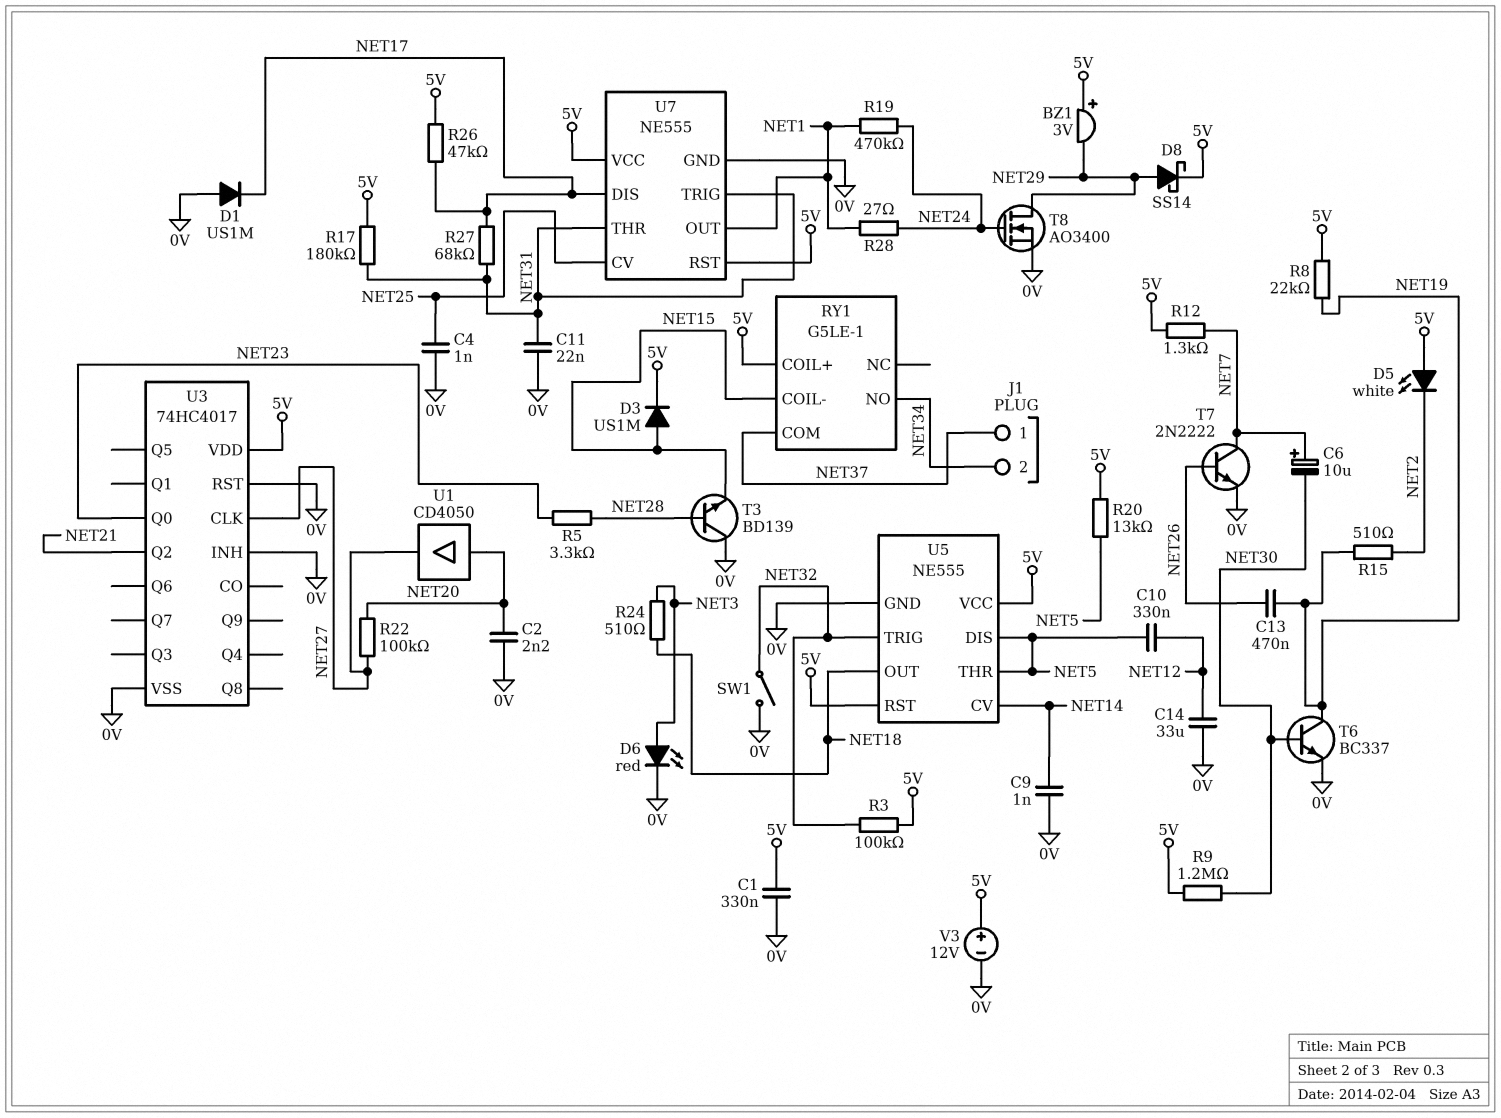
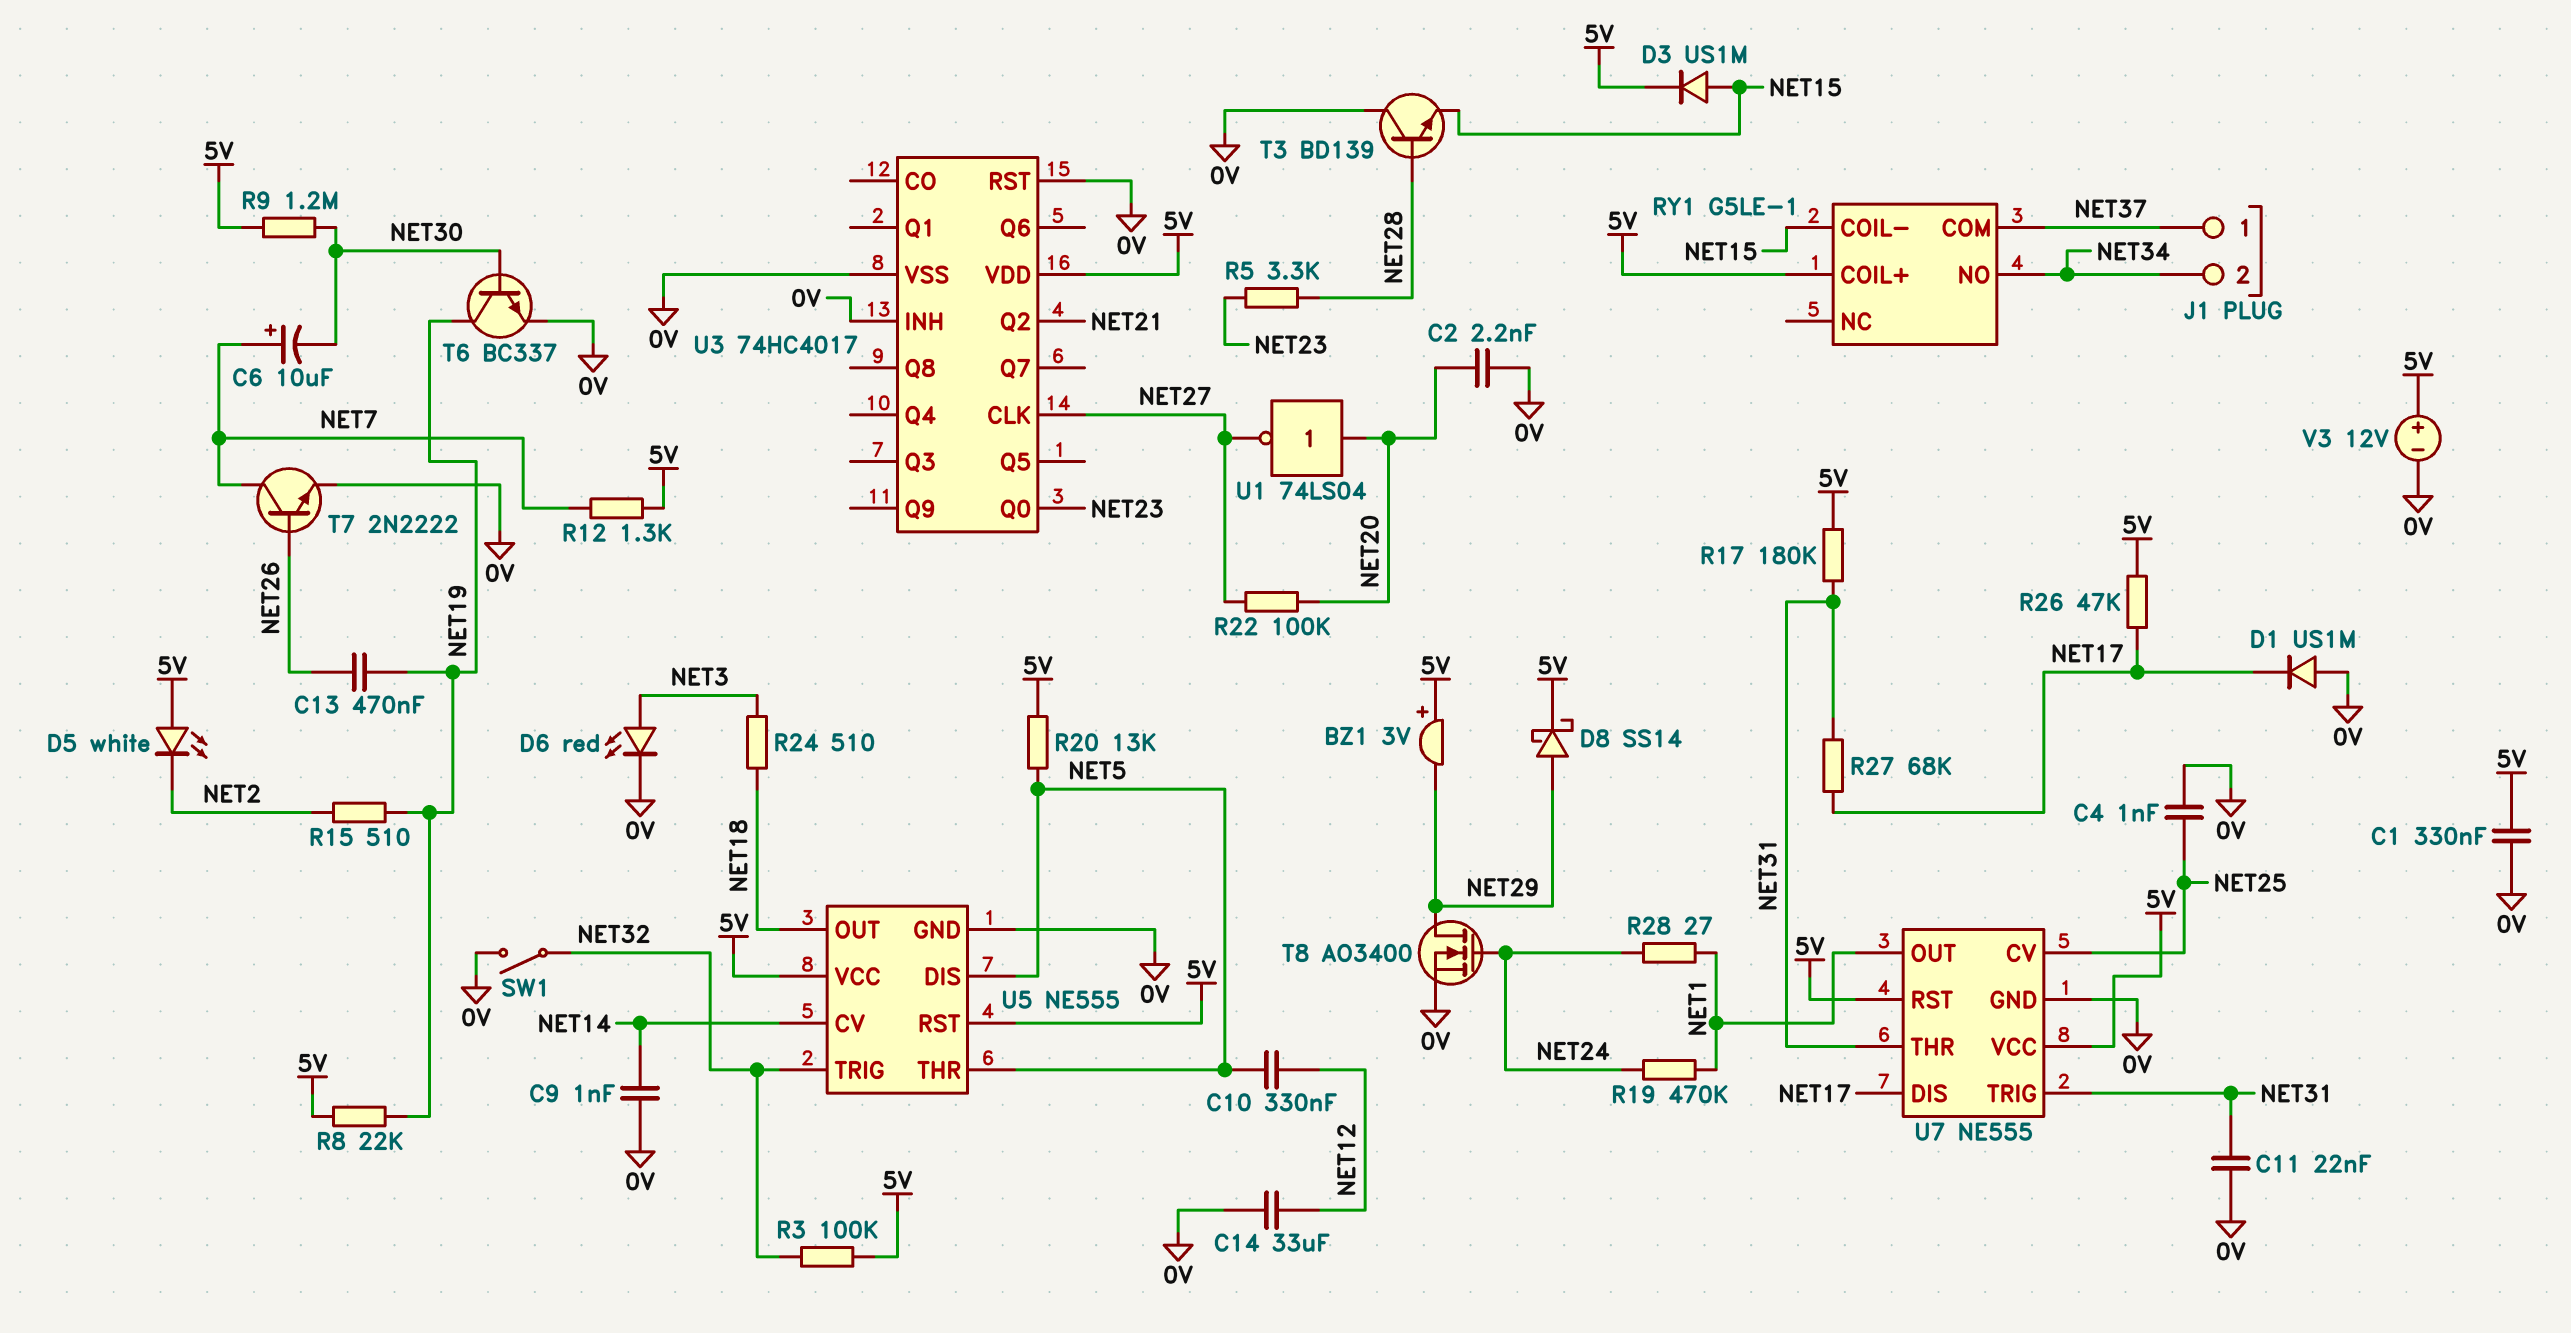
U1: buffer CD4050 (in NET20, out NET27) -> NOT 74LS04 (in NET20, out NET27)

